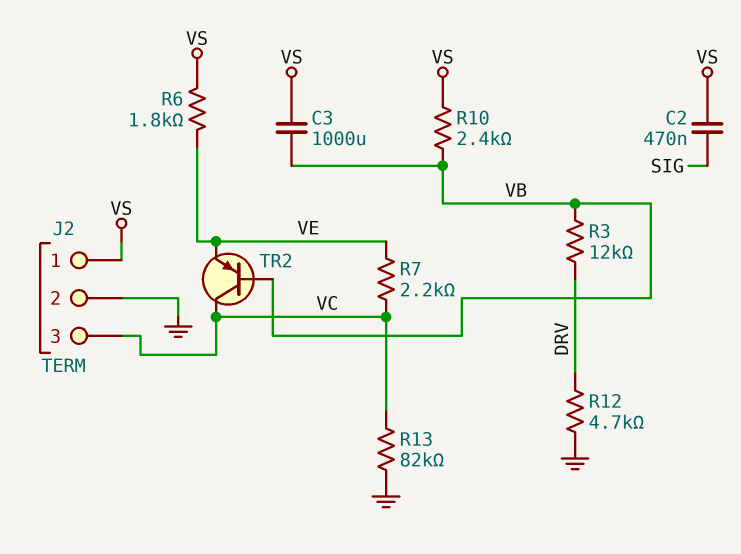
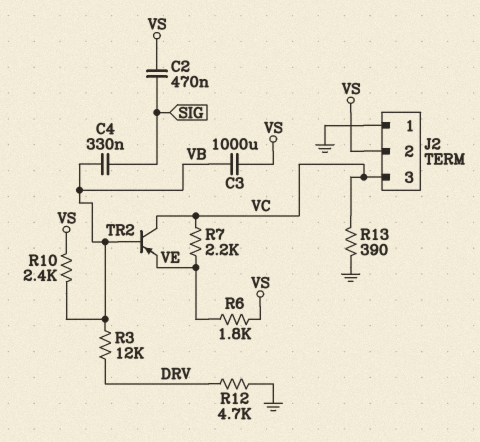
C4: none -> 330nF (SIG, VB)
J2 pin 1: VS -> GND
J2 pin 2: GND -> VS
R13: 82k (GND, VC) -> 390 (GND, VC)

